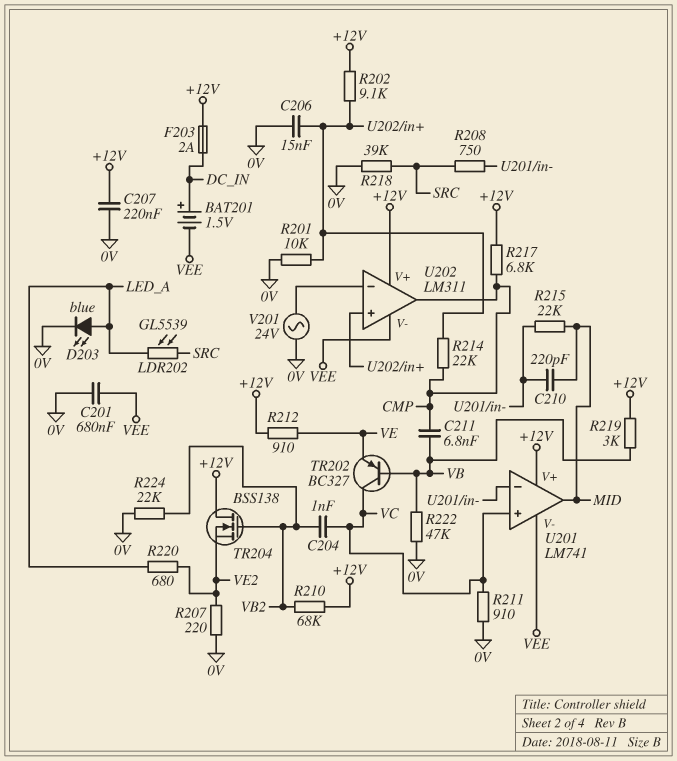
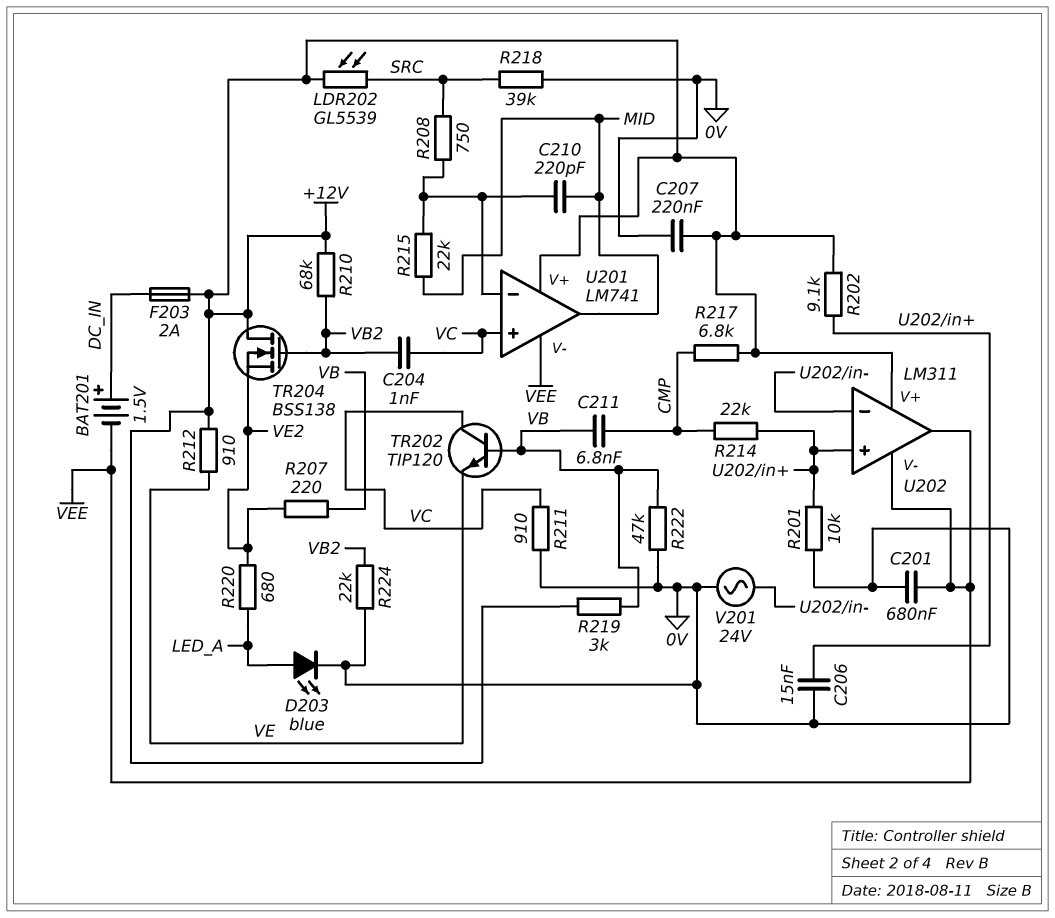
LDR202: GL5539 (LED_A, SRC) -> GL5539 (+12V, SRC)
R207: 220 (0V, VE2) -> 220 (VB, VE2)
TR202: PNP BC327 (B VB, C VC, E VE) -> NPN TIP120 (B VB, C VC, E VE)
U202 pin out: CMP -> VEE

